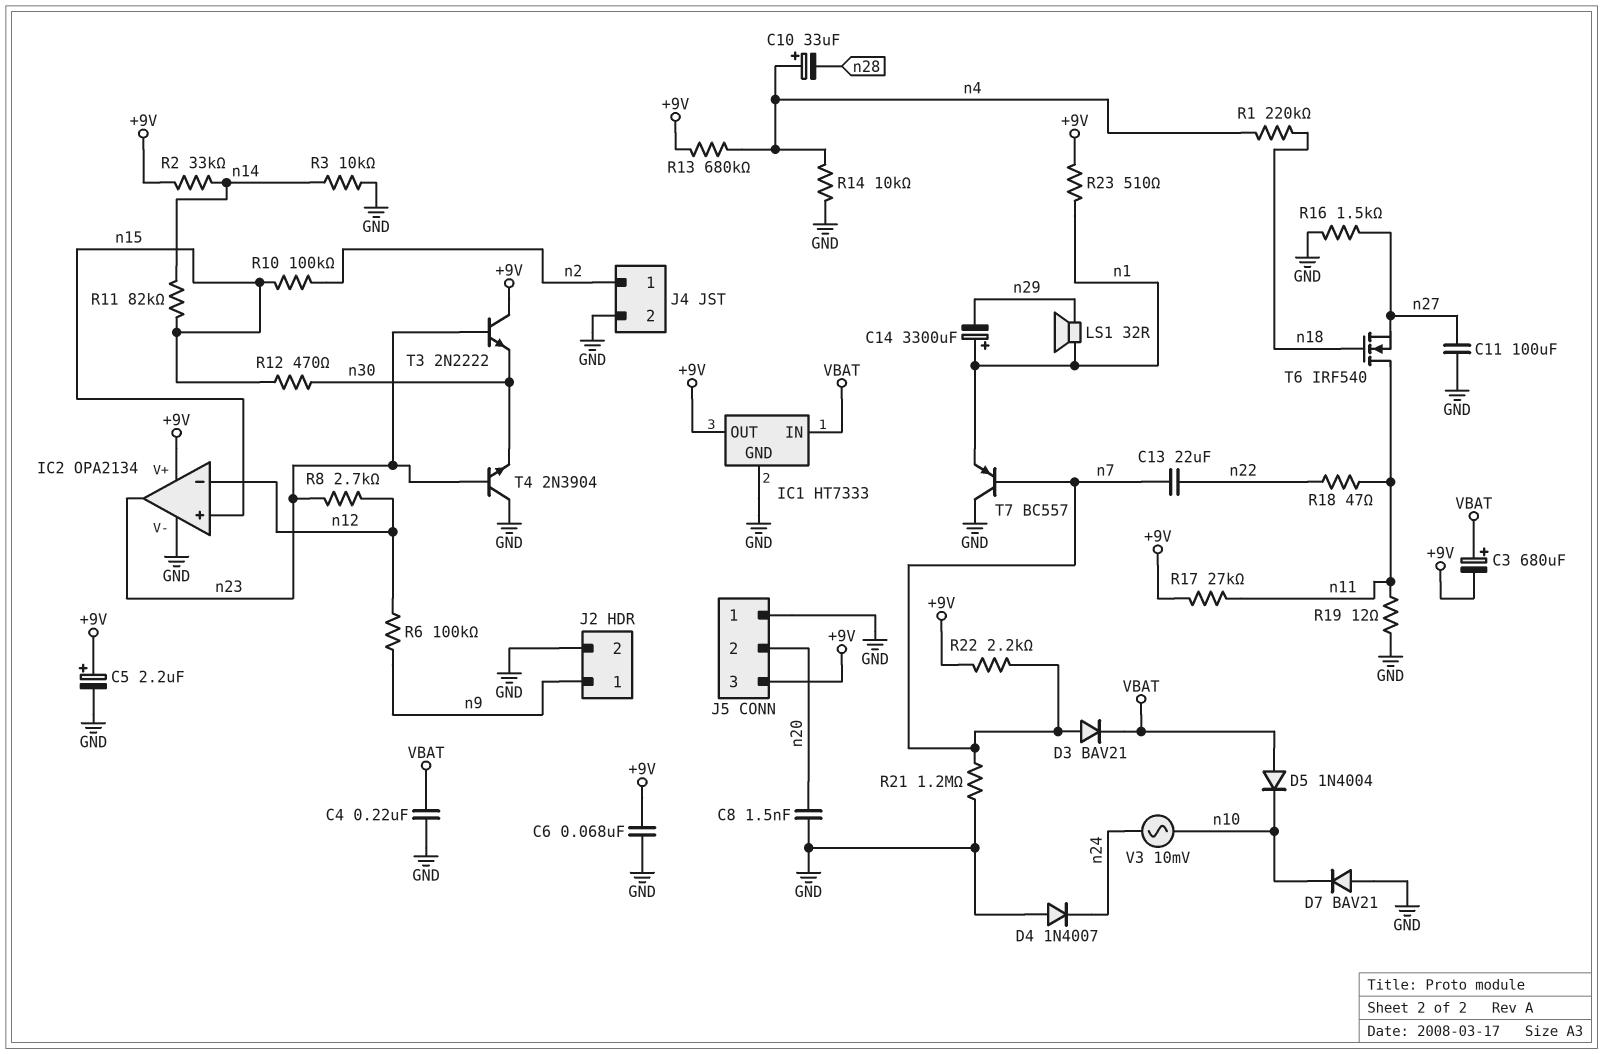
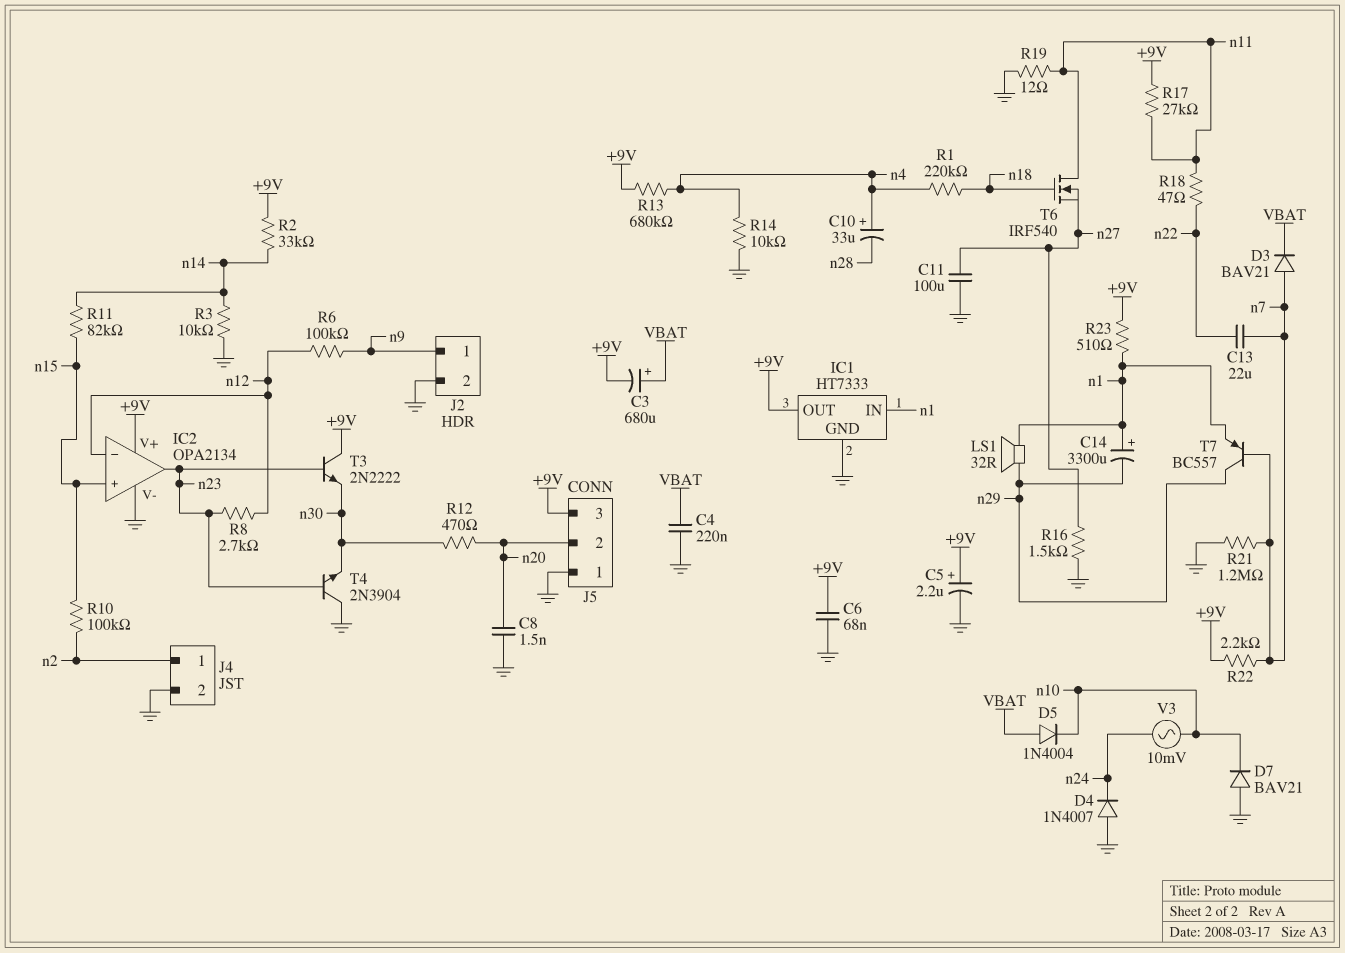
IC1 pin IN: VBAT -> n1
R12: 470 (n15, n30) -> 470 (n20, n30)
T7: PNP BC557 (B n7, C GND, E n1) -> PNP BC557 (B n7, C n29, E n1)

